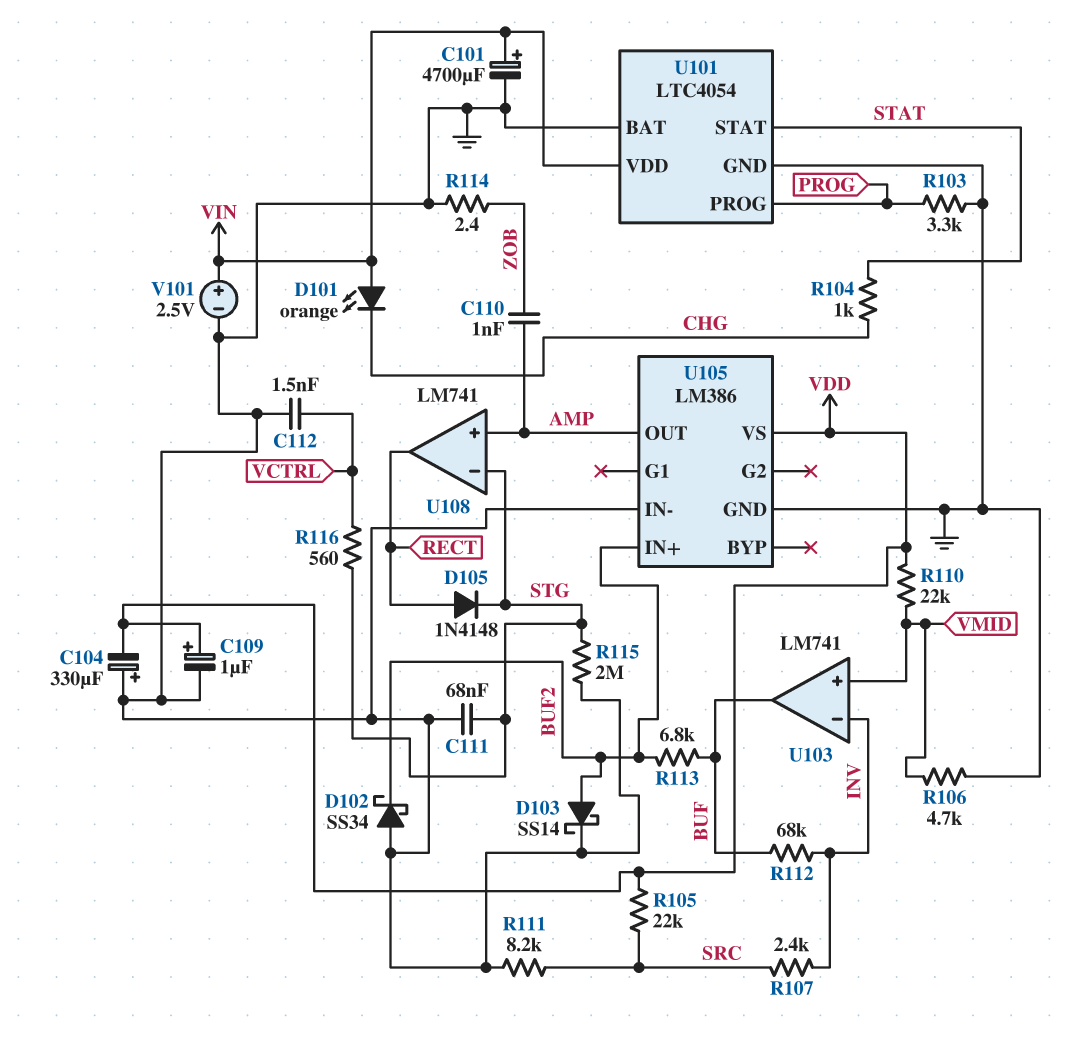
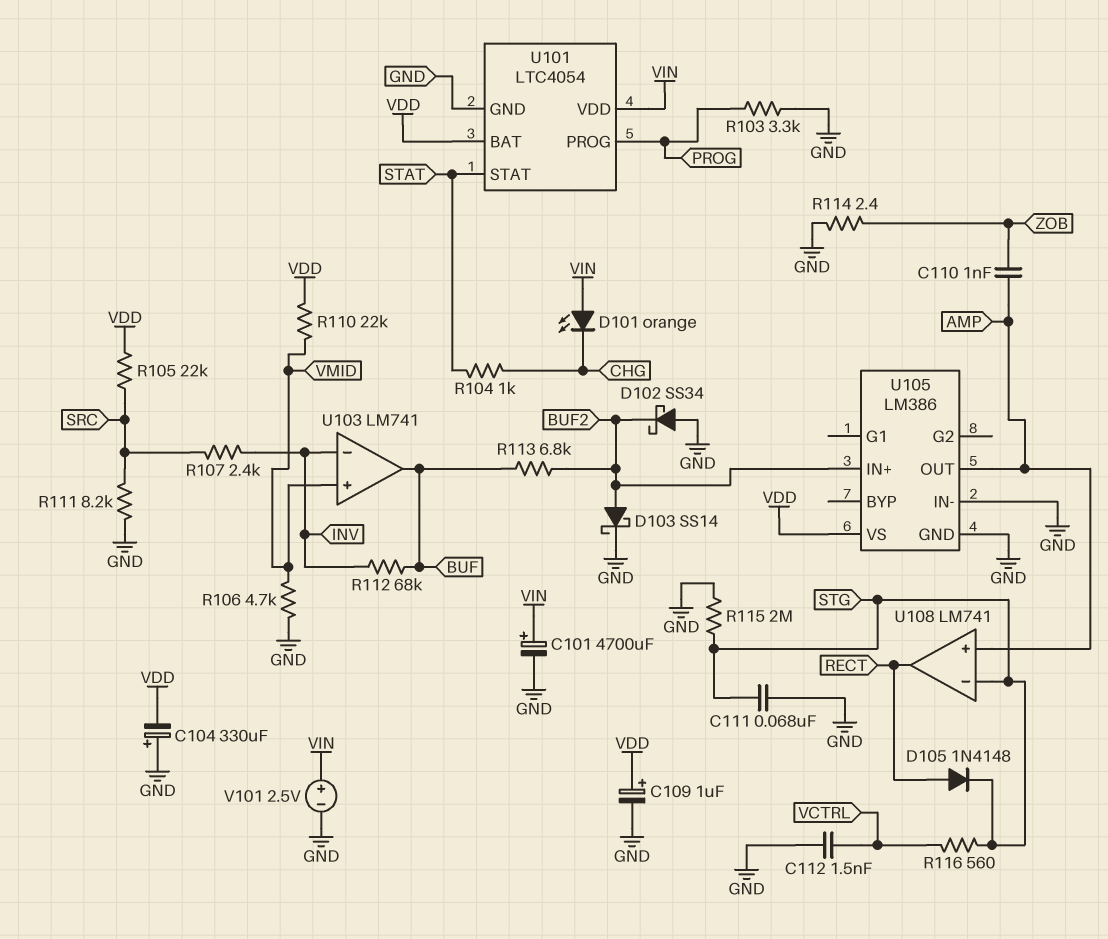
U101 pin BAT: GND -> VDD

